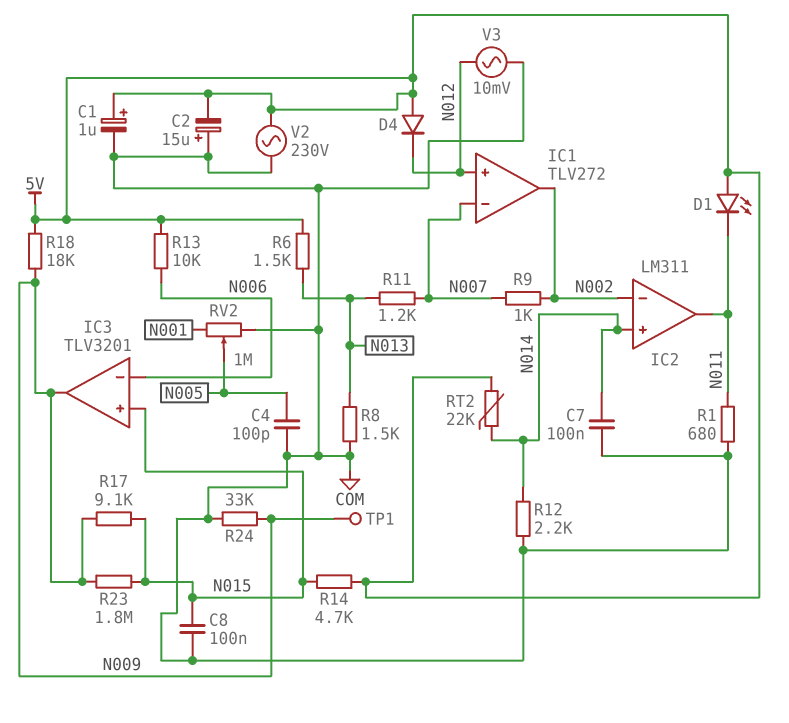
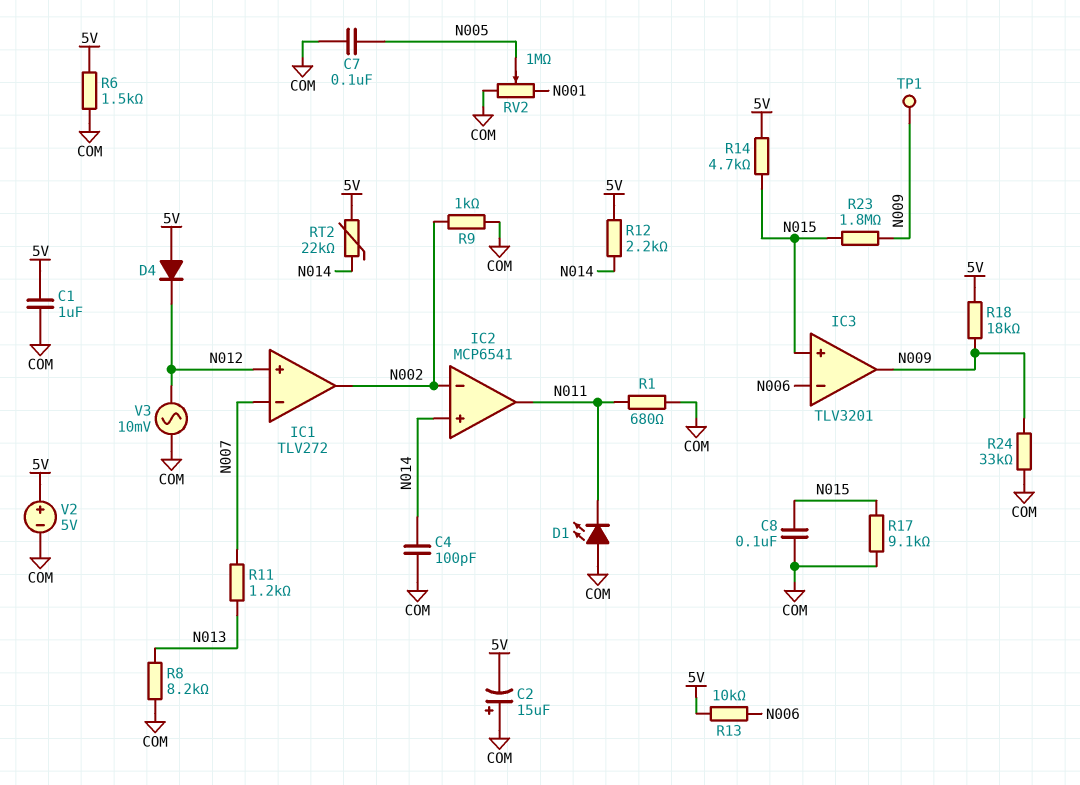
C1: 1uF (plus 5V, minus COM) -> 1uF (5V, COM)
C4: 100pF (COM, N005) -> 100pF (COM, N014)
C7: 100nF (COM, N014) -> 100nF (COM, N005)
D1: LED (A 5V, K N011) -> LED (A COM, K N011)
IC2: LM311 -> MCP6541
R6: 1.5k (5V, N013) -> 1.5k (5V, COM)
R8: 1.5k (COM, N013) -> 8.2k (COM, N013)
R9: 1k (N002, N007) -> 1k (COM, N002)
R12: 2.2k (COM, N014) -> 2.2k (5V, N014)
R17: 9.1k (N009, N015) -> 9.1k (COM, N015)
V2: AC 230V (5V, COM) -> 5V (plus 5V, minus COM)

